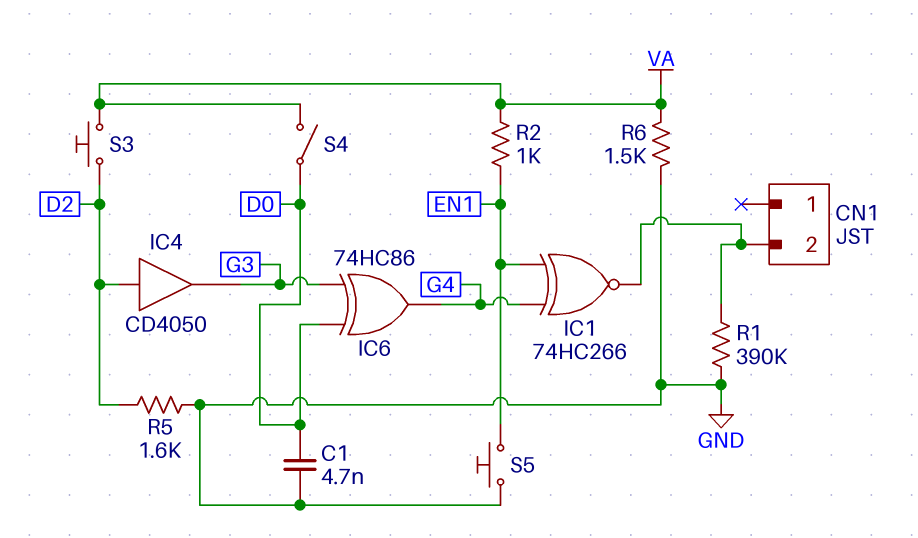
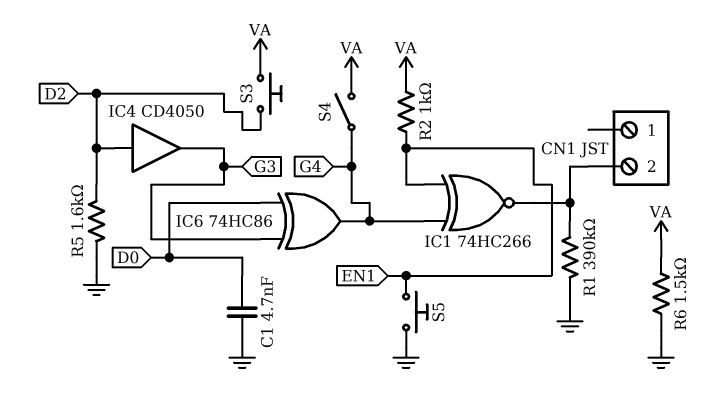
S4: switch (D0, VA) -> switch (G4, VA)

